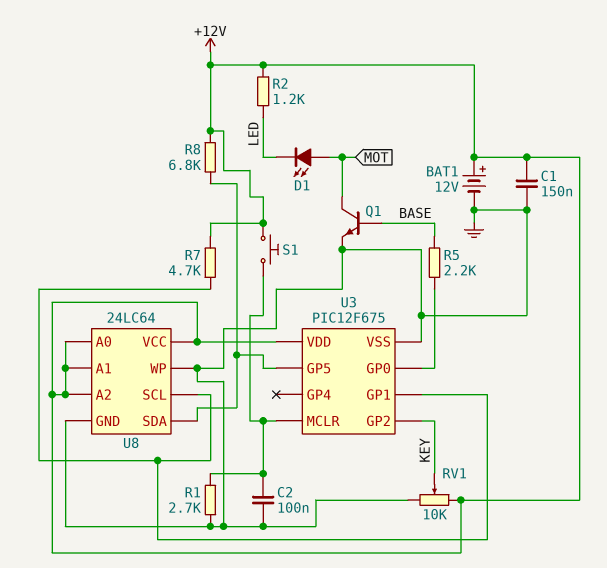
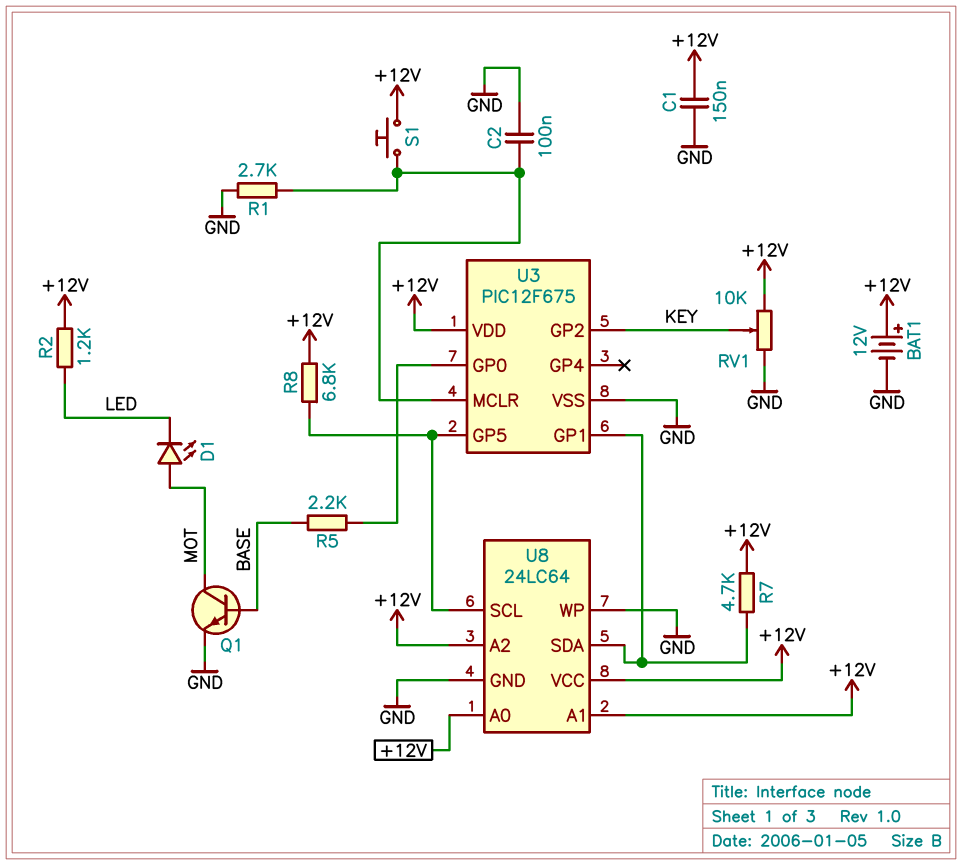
U8 pin SCL: U3/GP1 -> U3/GP5
U8 pin SDA: U3/GP5 -> U3/GP1

